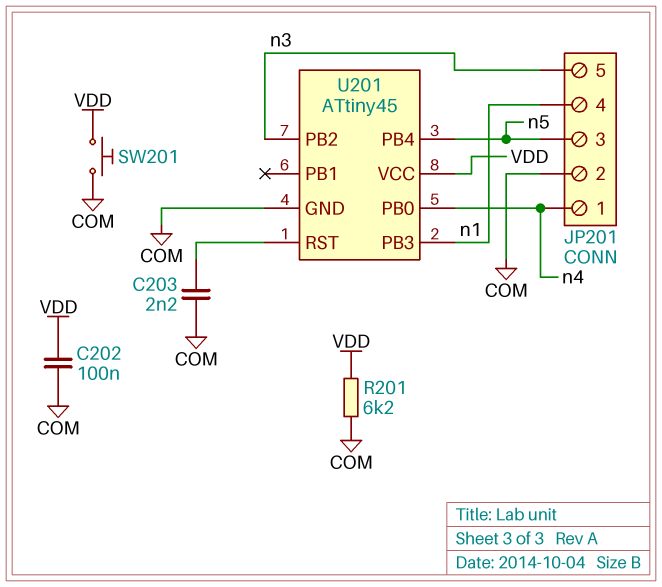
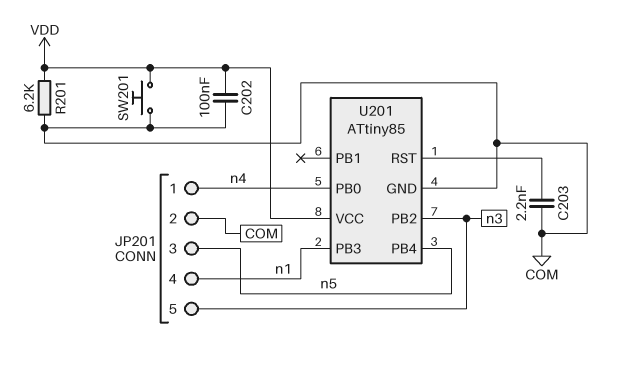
U201: ATtiny45 -> ATtiny85

